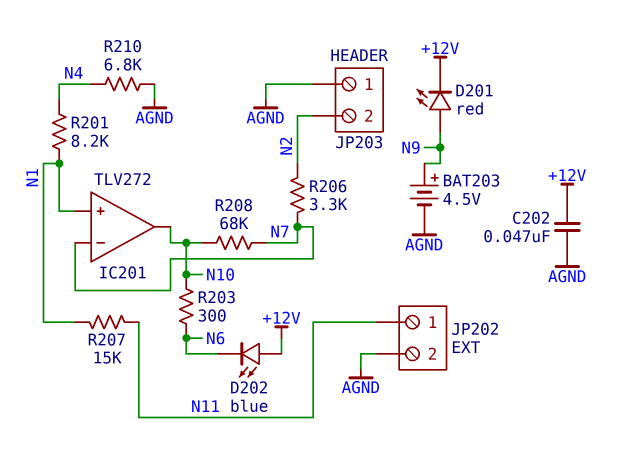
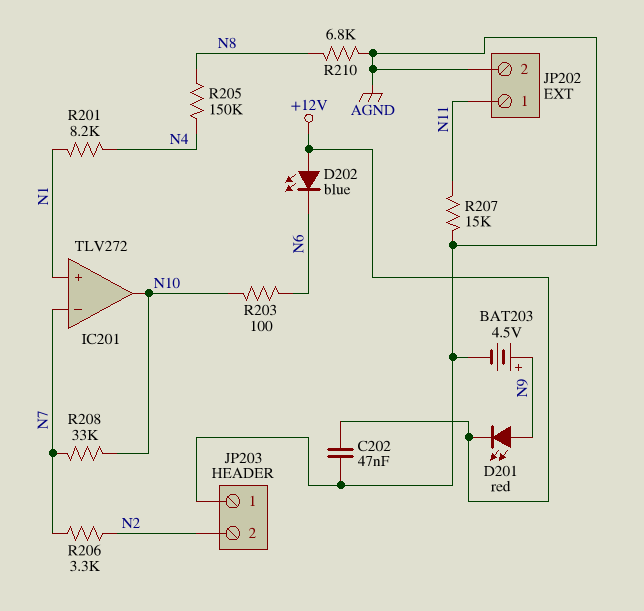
R203: 300 (N6, N10) -> 100 (N6, N10)
R205: none -> 150k (N4, N8)
R207: 15k (N1, N11) -> 15k (AGND, N11)
R208: 68k (N7, N10) -> 33k (N7, N10)
R210: 6.8k (AGND, N4) -> 6.8k (AGND, N8)

